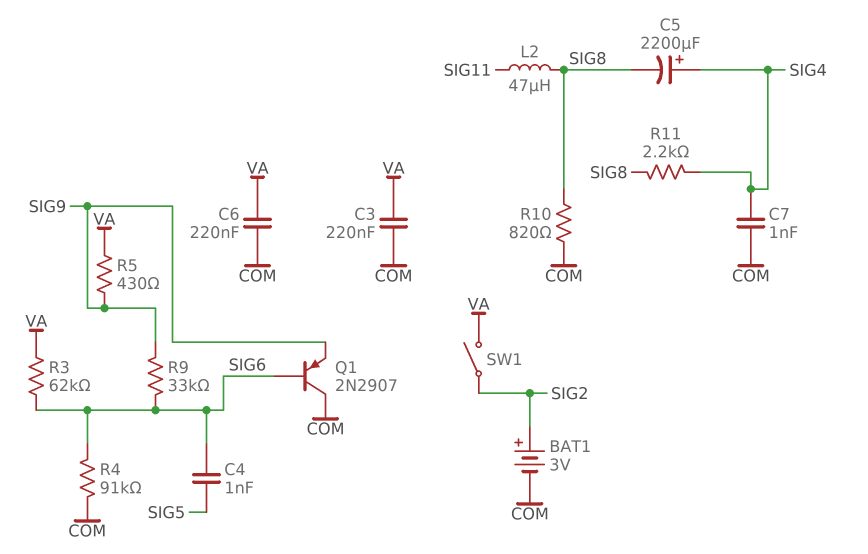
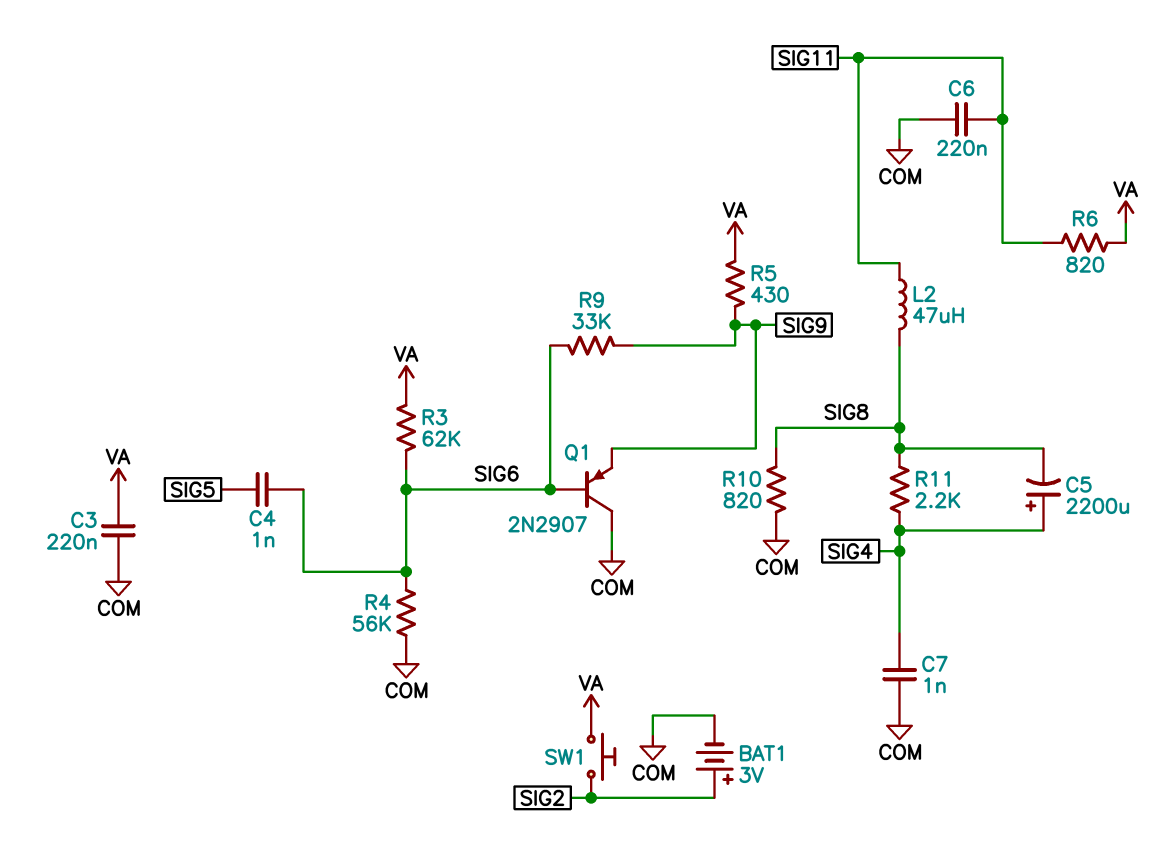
C6: 220nF (COM, VA) -> 220nF (COM, SIG11)
R4: 91k (COM, SIG6) -> 56k (COM, SIG6)
R6: none -> 820 (SIG11, VA)
SW1: switch (SIG2, VA) -> button (SIG2, VA)

